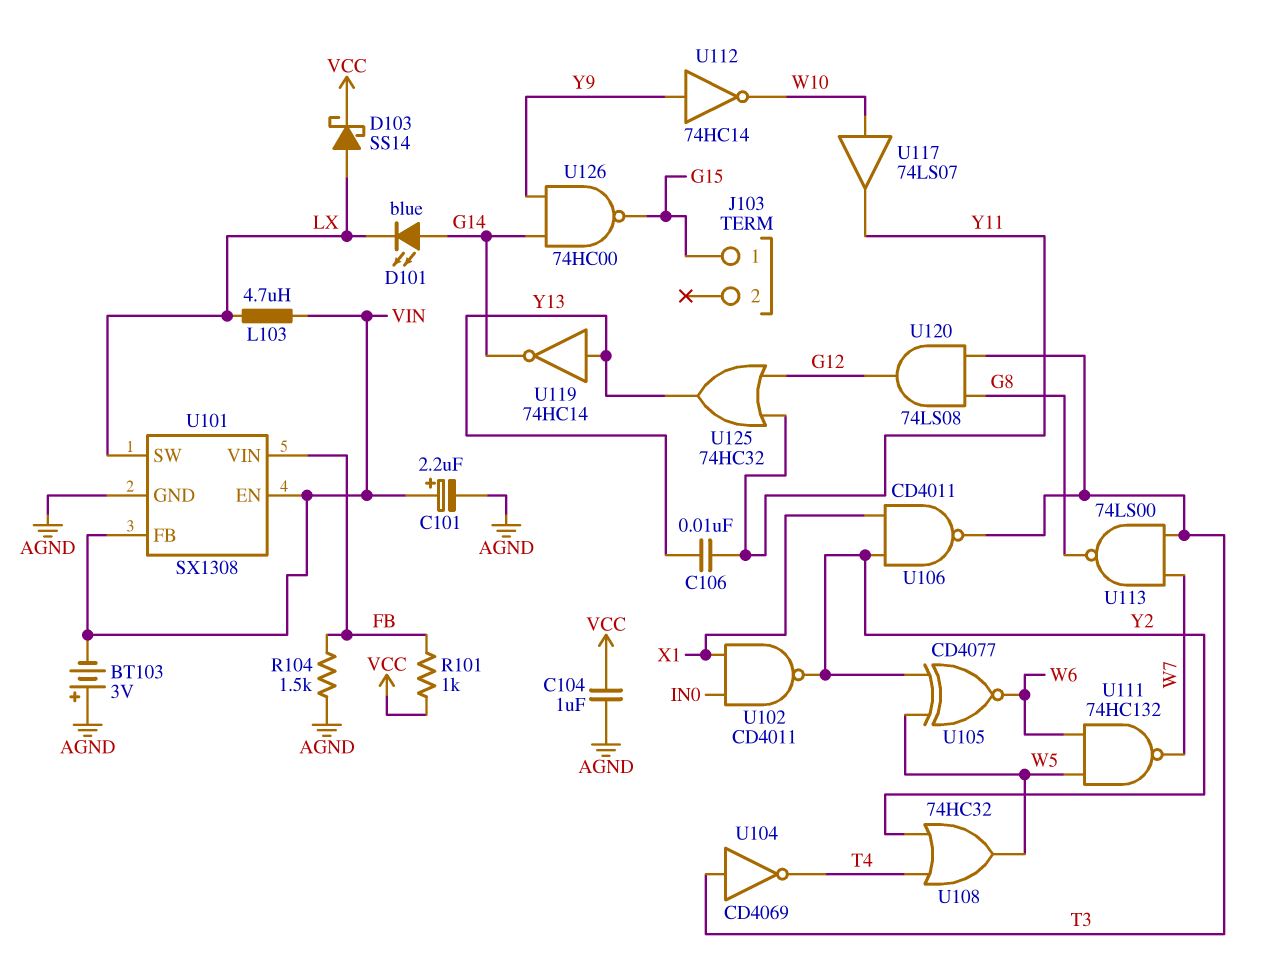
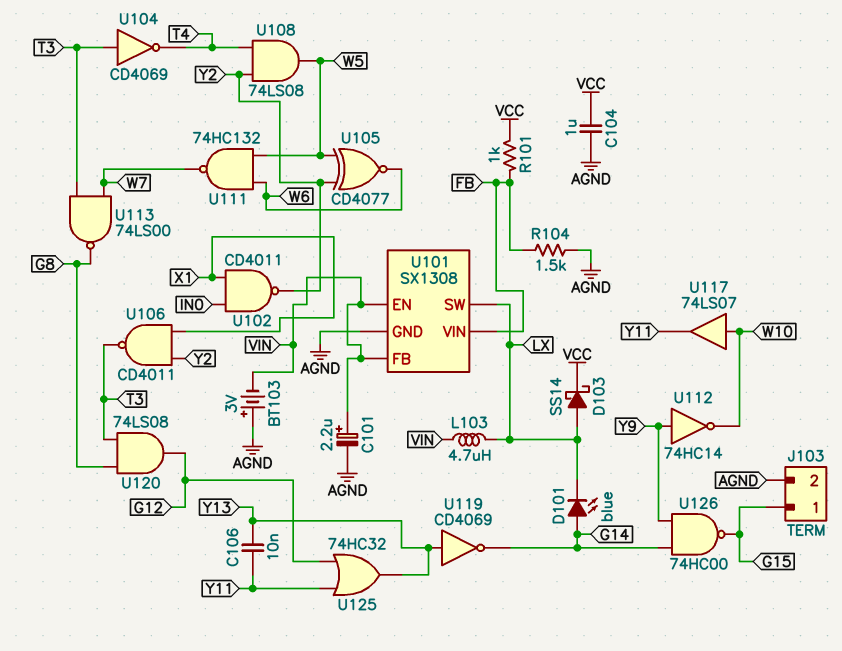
J103 pin 2: none -> AGND
U108: OR 74HC32 (in T4, in Y2, out W5) -> AND 74LS08 (in T4, in Y2, out W5)
U119: NOT 74HC14 (in Y13, out G14) -> NOT CD4069 (in Y13, out G14)

